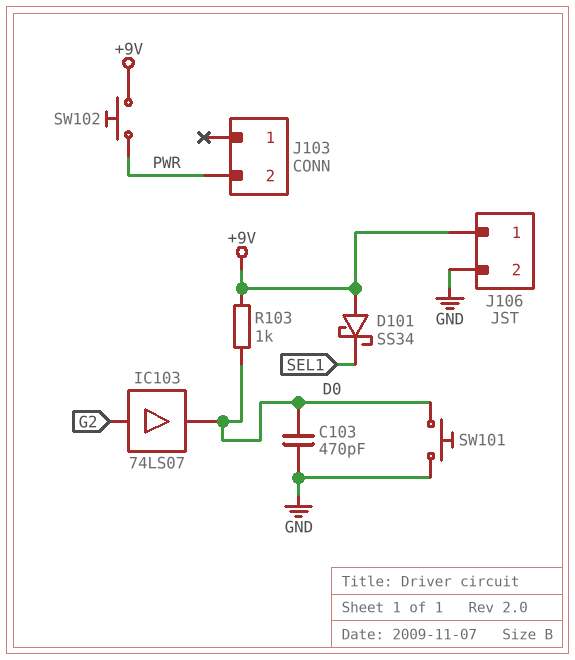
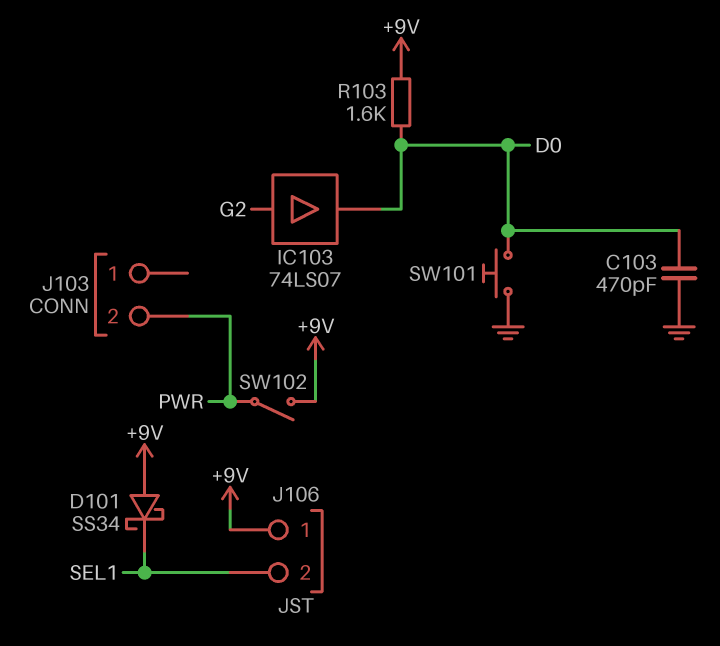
J106 pin 2: GND -> SEL1
R103: 1k (+9V, D0) -> 1.6k (+9V, D0)
SW102: button (+9V, PWR) -> switch (+9V, PWR)

